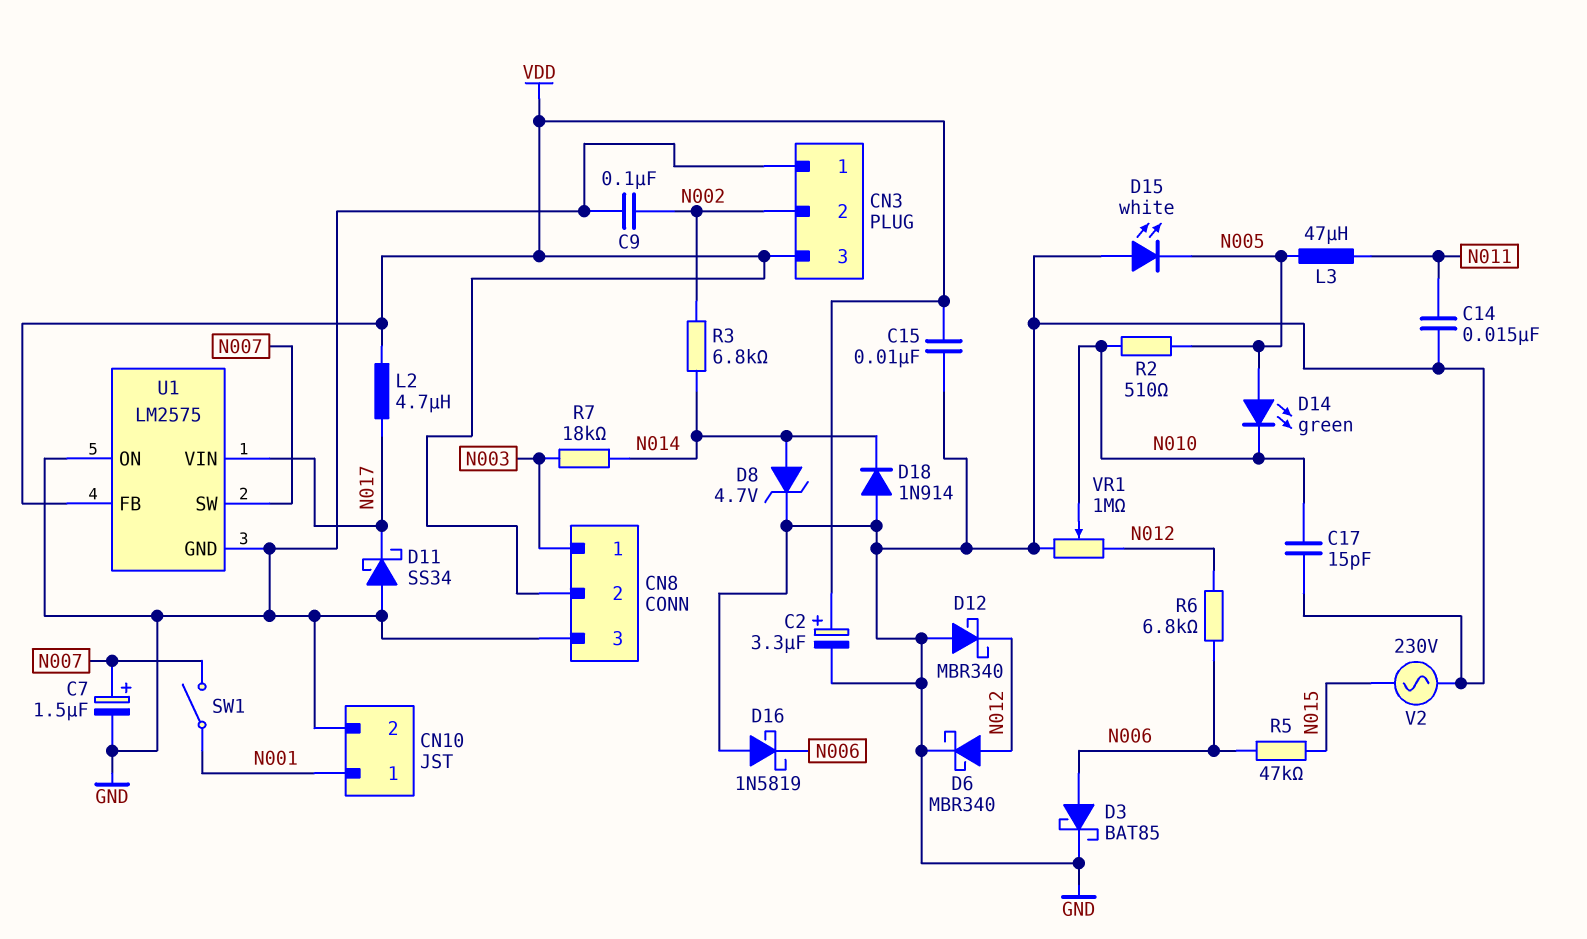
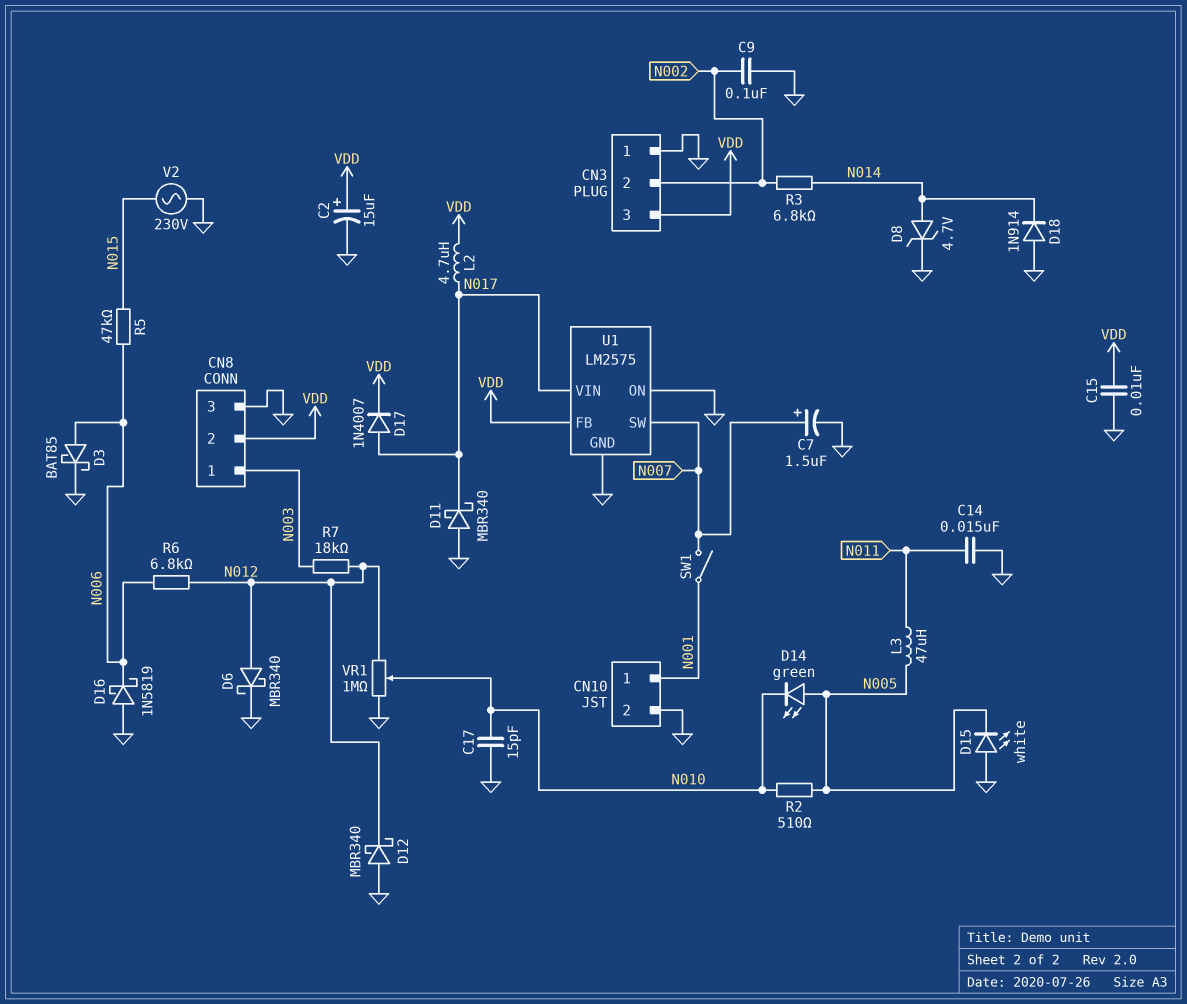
C2: 3.3uF (plus VDD, minus GND) -> 15uF (plus VDD, minus GND)
D11: schottky SS34 (A GND, K N017) -> schottky MBR340 (A GND, K N017)
D17: none -> diode 1N4007 (A N017, K VDD)
R7: 18k (N003, N014) -> 18k (N003, N012)

